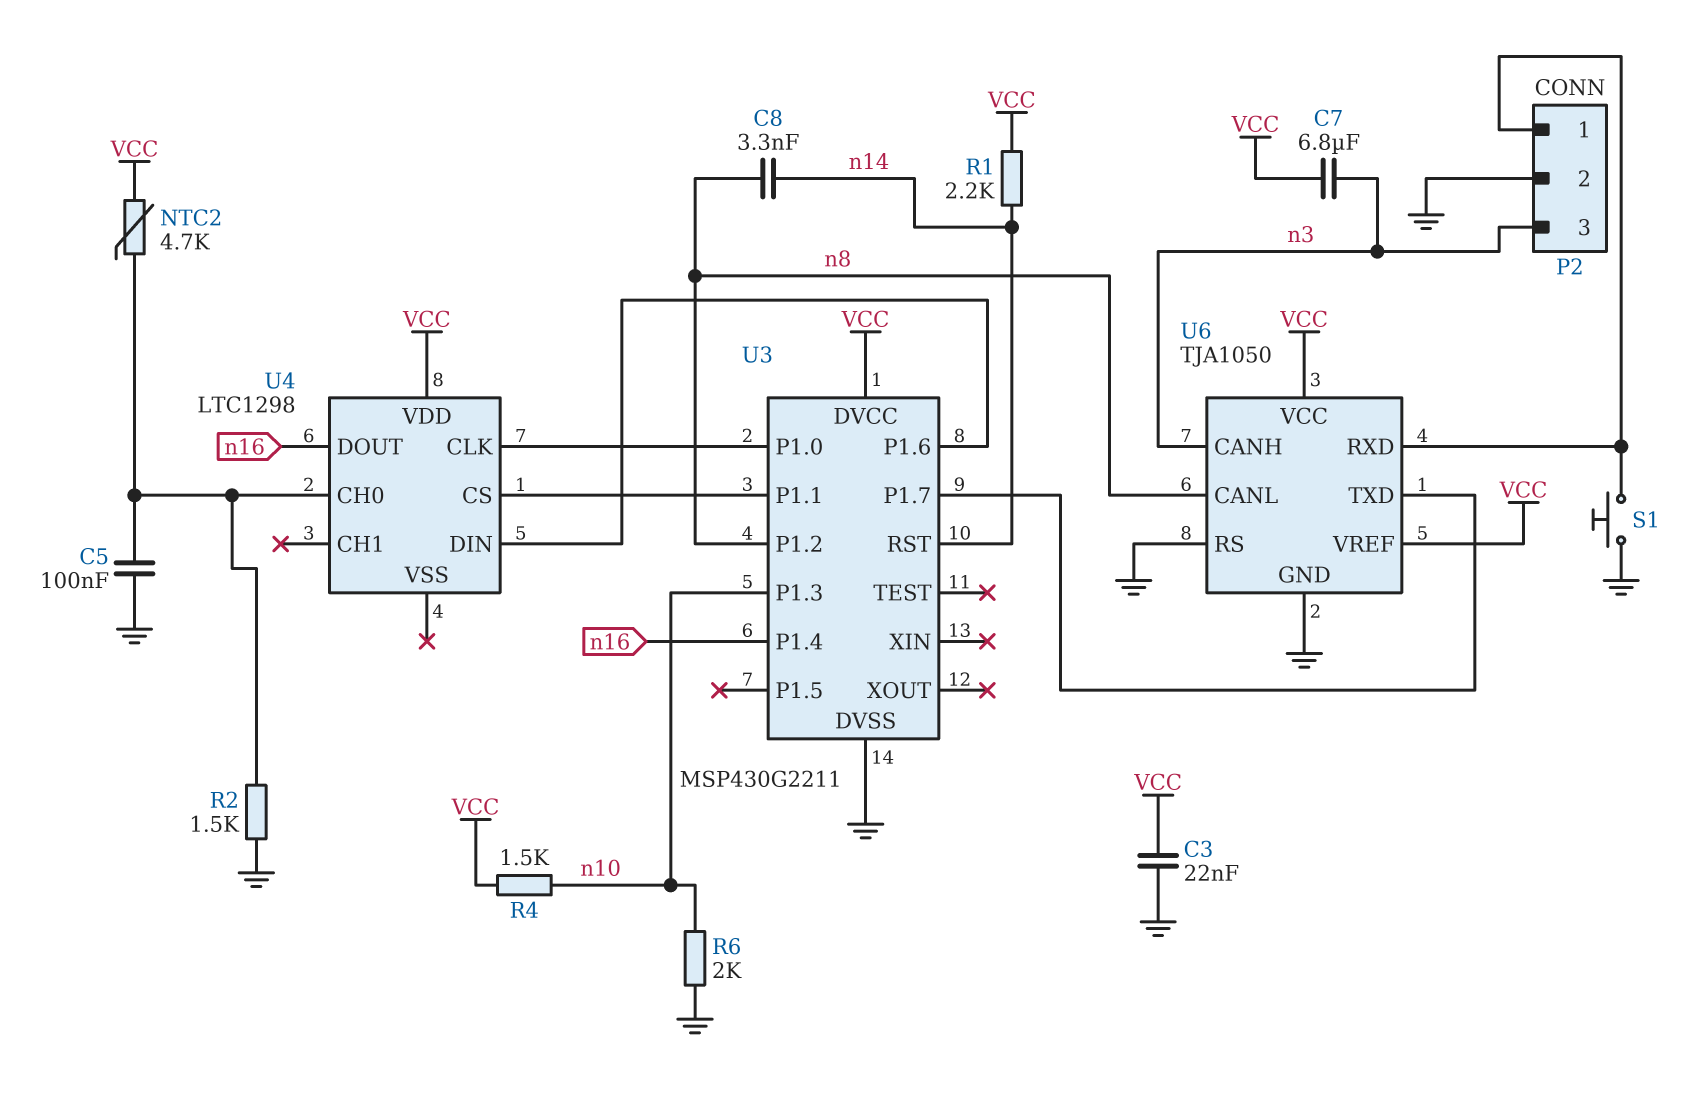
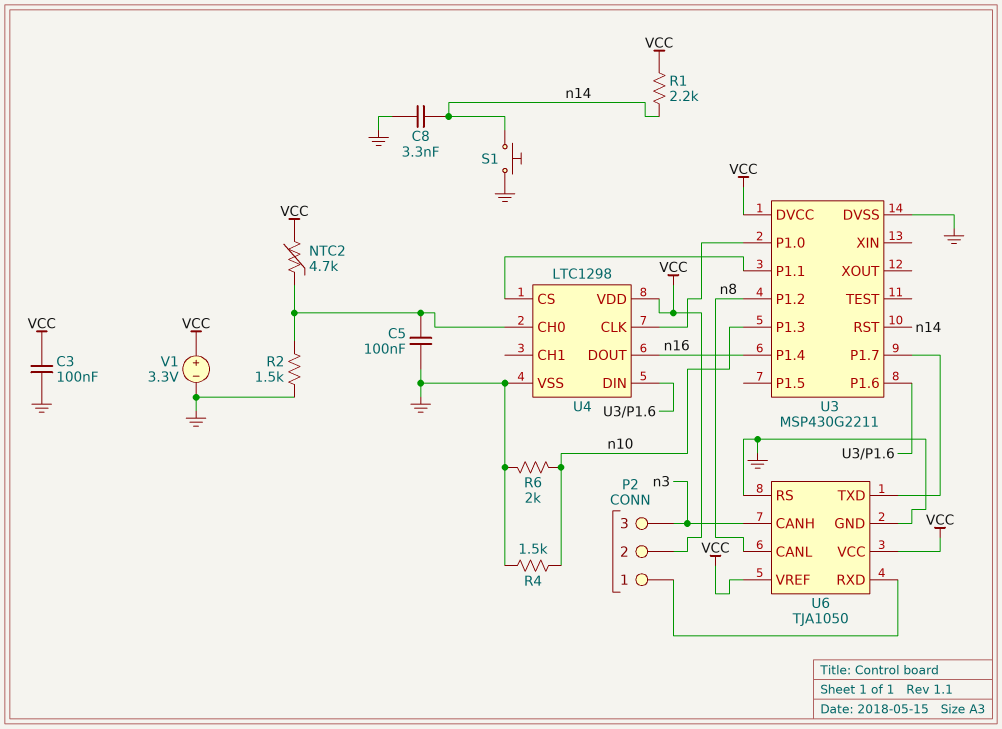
C3: 22nF (GND, VCC) -> 100nF (GND, VCC)
C7: 6.8uF (VCC, n3) -> none
C8: 3.3nF (n8, n14) -> 3.3nF (GND, n14)
P2 pin 2: GND -> VCC
R4: 1.5k (VCC, n10) -> 1.5k (GND, n10)
S1: button (GND, P2/1) -> button (GND, n14)
U4 pin VSS: none -> GND
V1: none -> 3.3V (plus VCC, minus GND)

